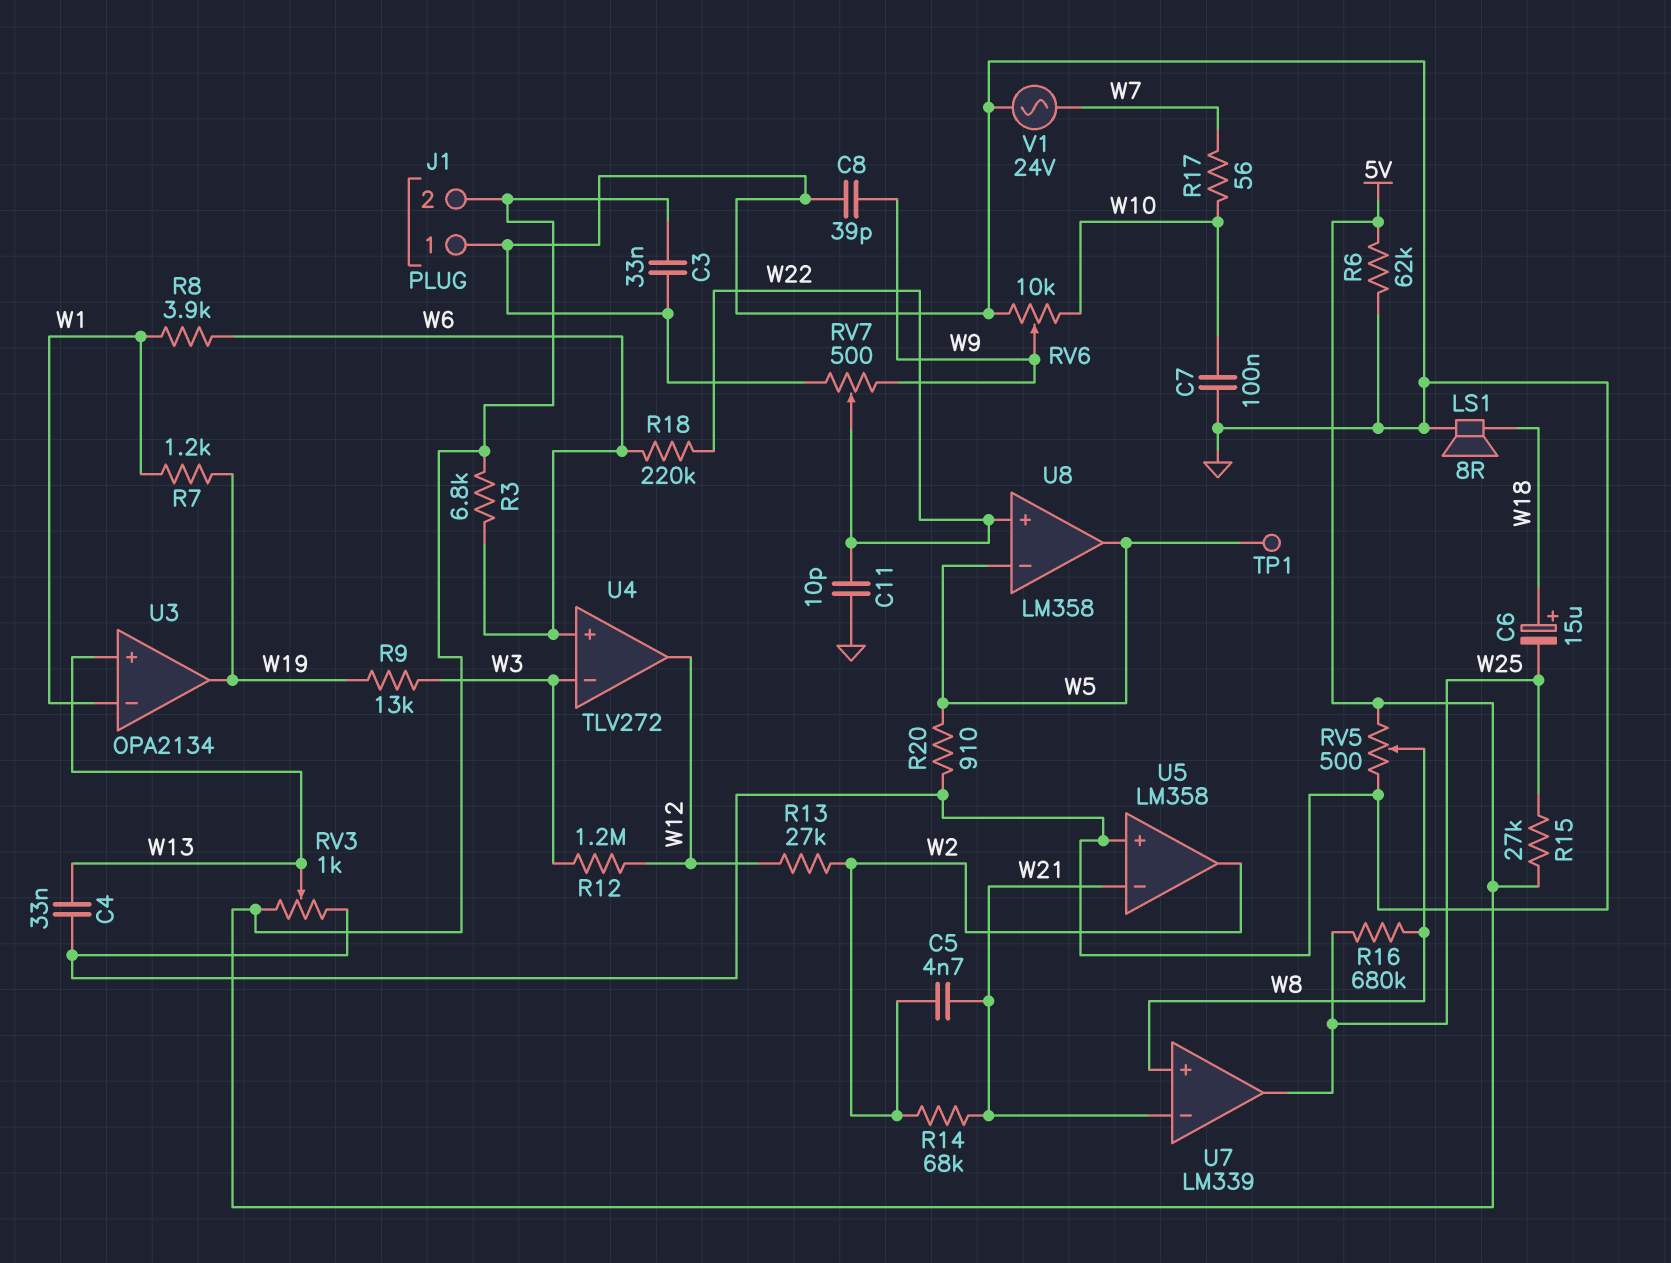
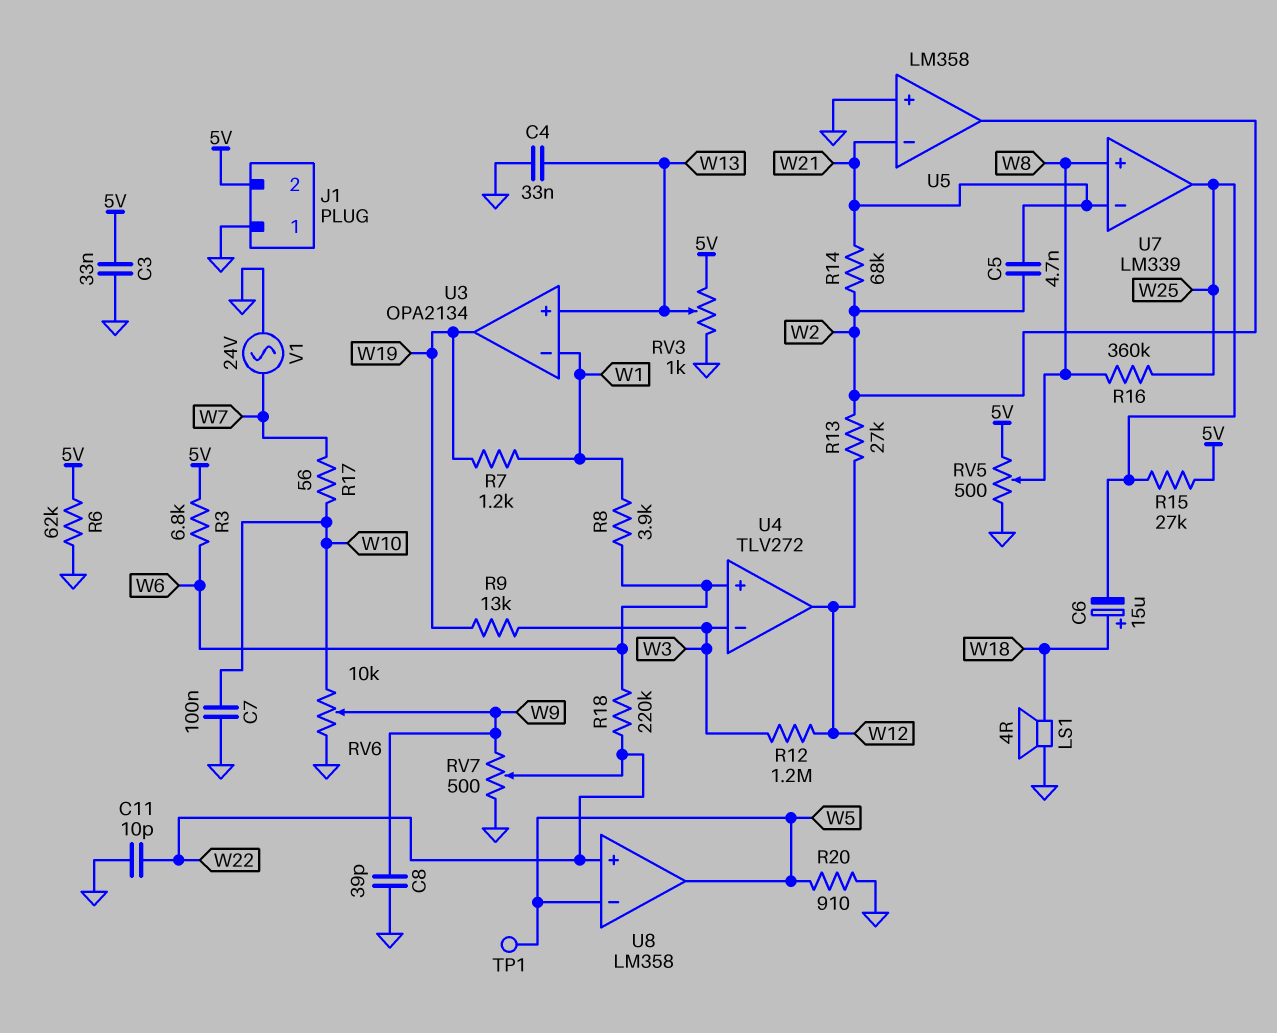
LS1: speaker 8R (GND, W18) -> speaker 4R (GND, W18)
R16: 680k (W8, W25) -> 360k (W8, W25)

